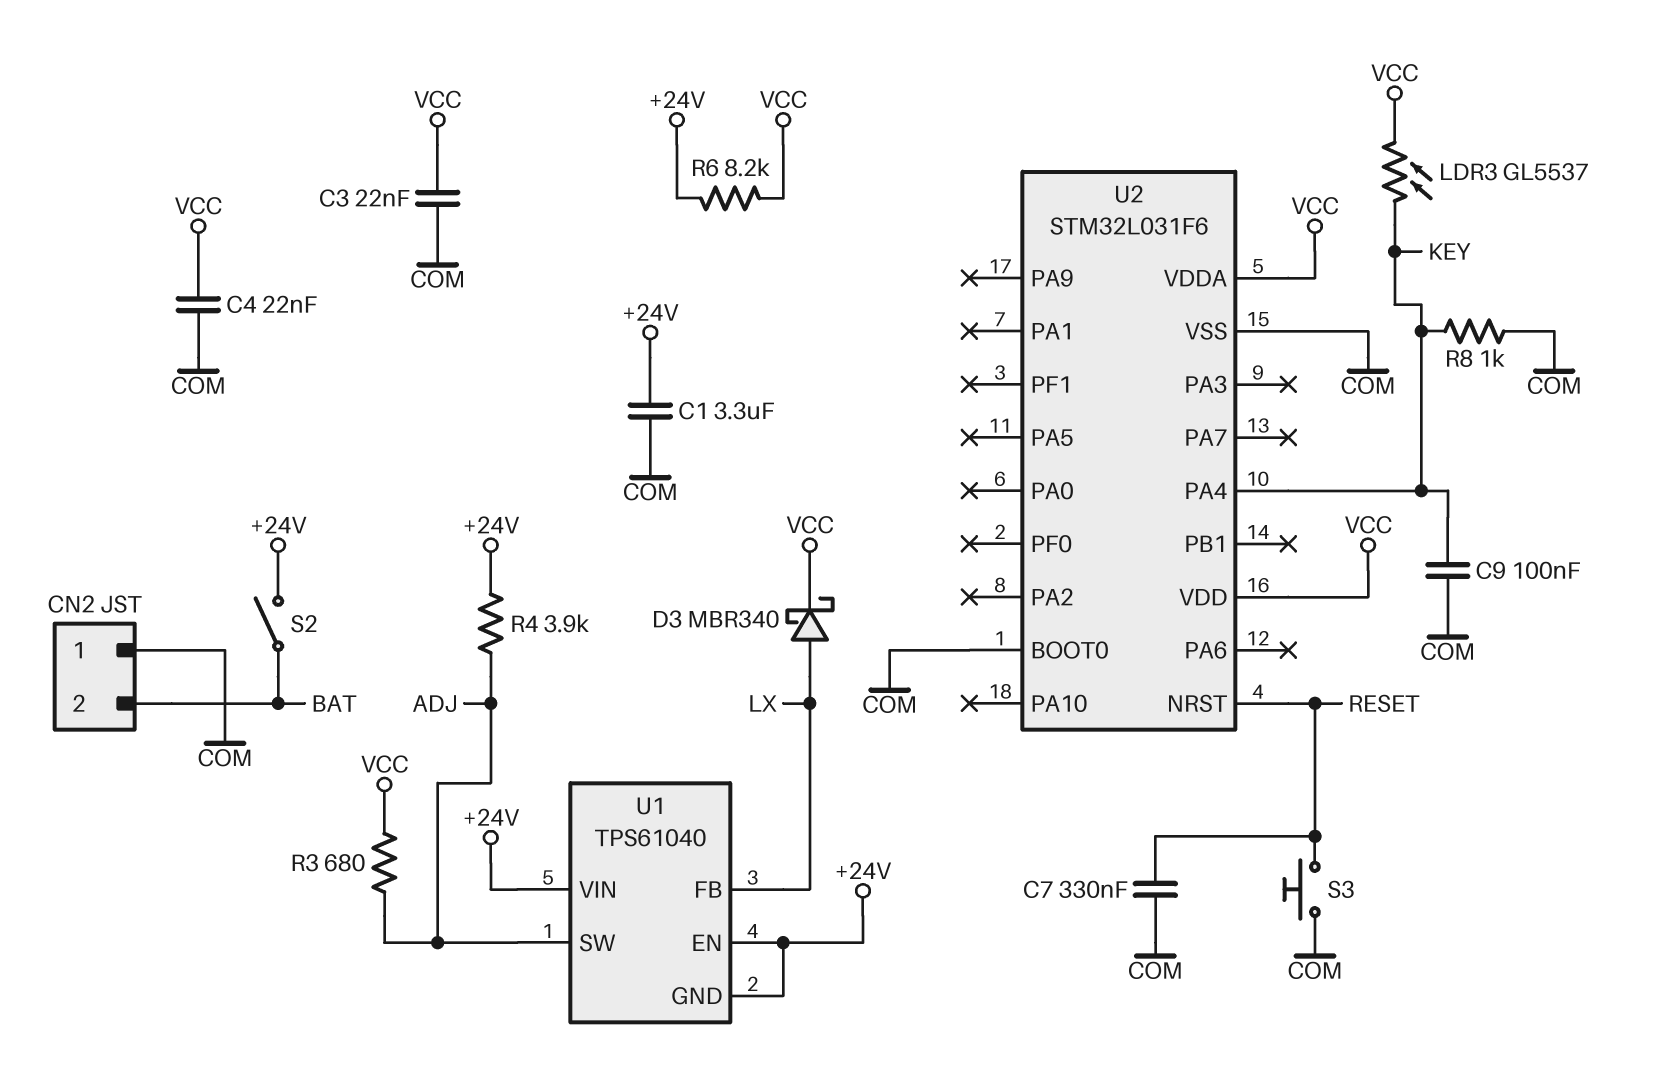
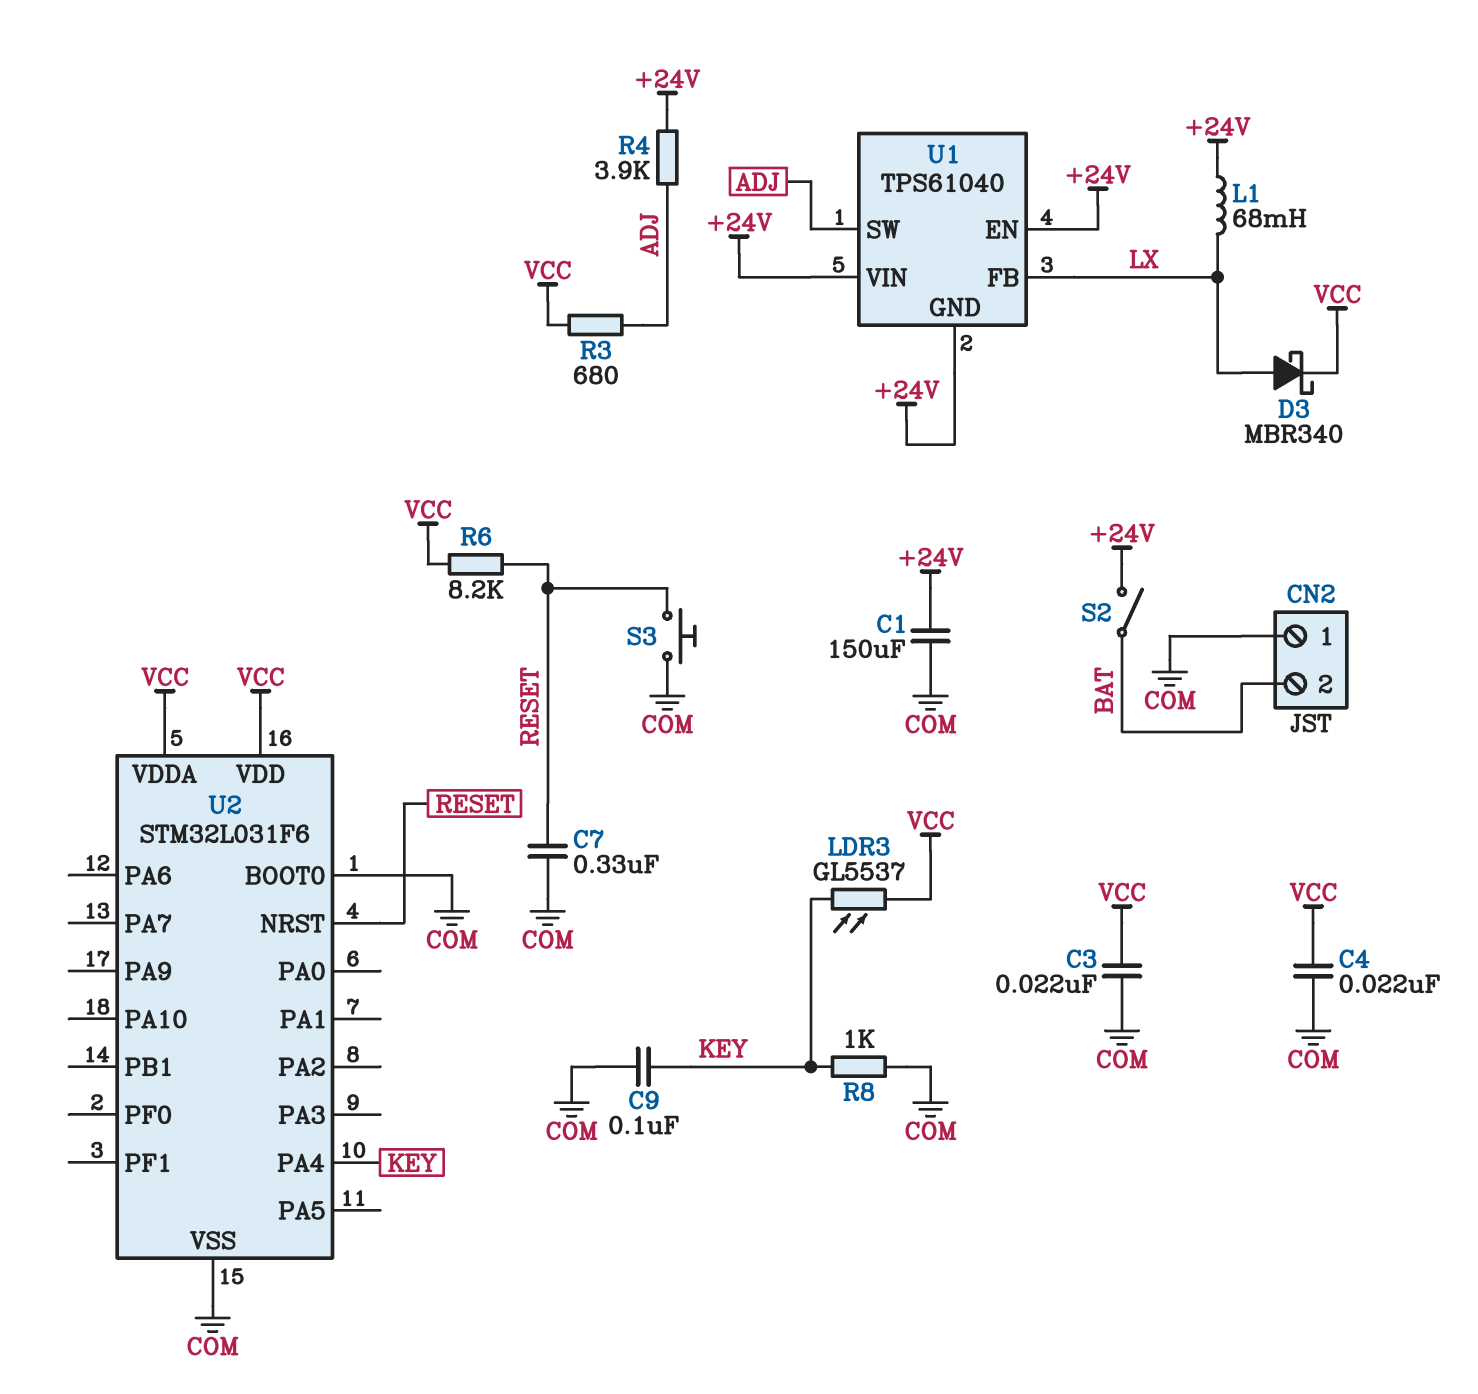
C1: 3.3uF (+24V, COM) -> 150uF (+24V, COM)
L1: none -> 68mH (+24V, LX)
R6: 8.2k (+24V, VCC) -> 8.2k (RESET, VCC)

